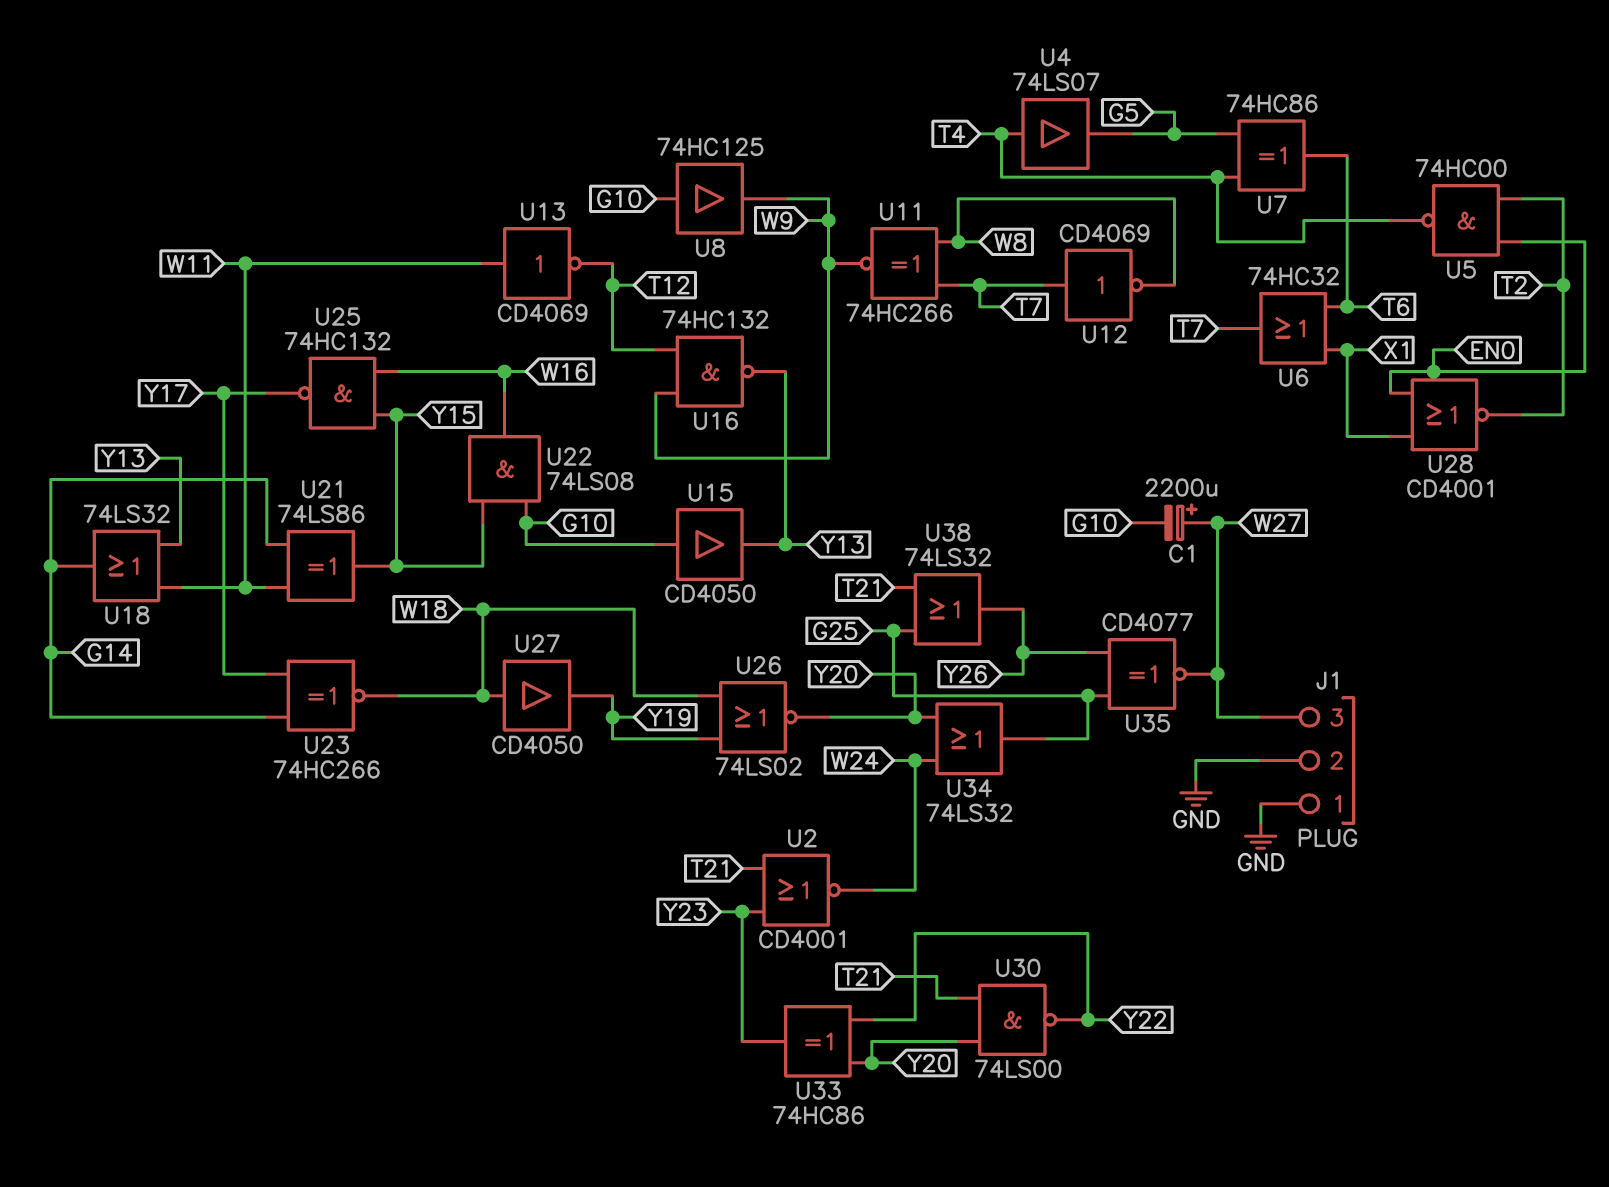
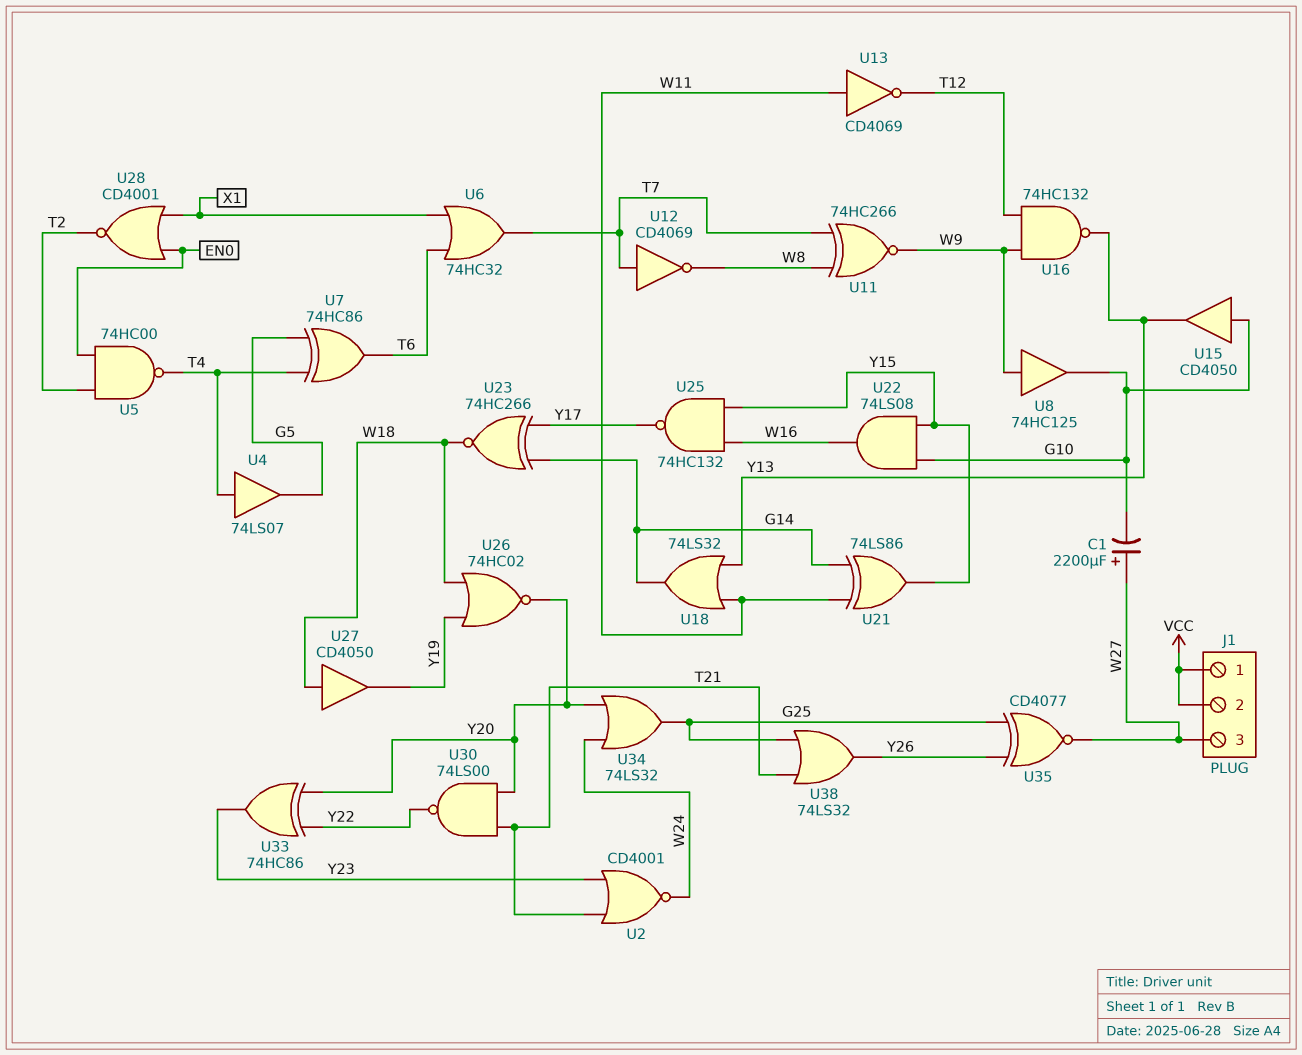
J1 pin 1: GND -> VCC
J1 pin 2: GND -> VCC
U8: buffer 74HC125 (in G10, out W9) -> buffer 74HC125 (in W9, out G10)
U26: NOR 74LS02 (in W18, in Y19, out Y20) -> NOR 74HC02 (in W18, in Y19, out Y20)

